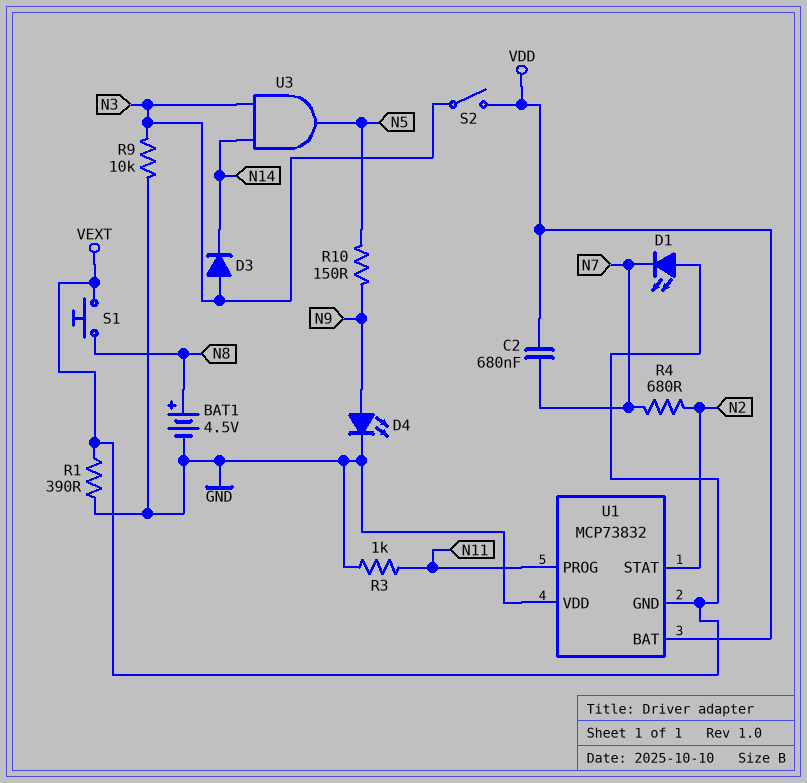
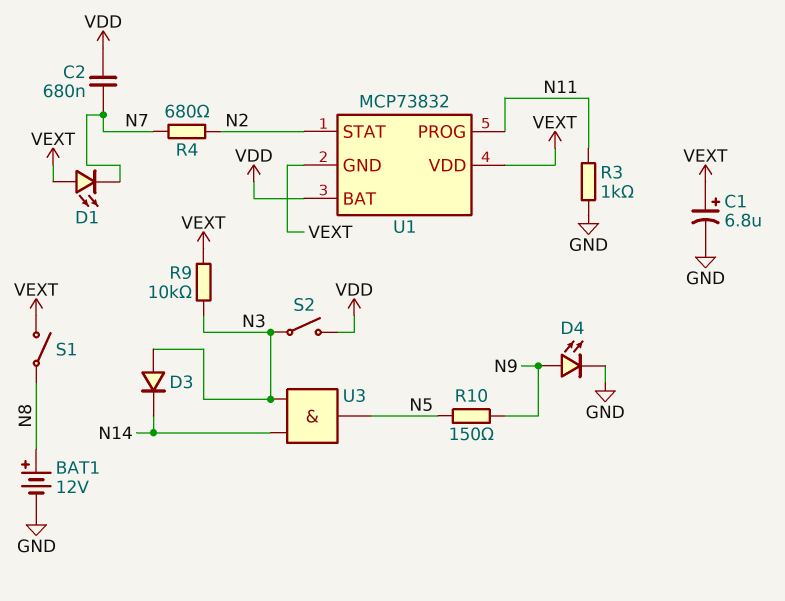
BAT1: 4.5V (plus N8, minus GND) -> 12V (plus N8, minus GND)
C1: none -> 6.8uF (plus VEXT, minus GND)
R1: 390 (GND, VEXT) -> none
R9: 10k (GND, N3) -> 10k (N3, VEXT)
S1: button (N8, VEXT) -> switch (N8, VEXT)
U1 pin VDD: GND -> VEXT

